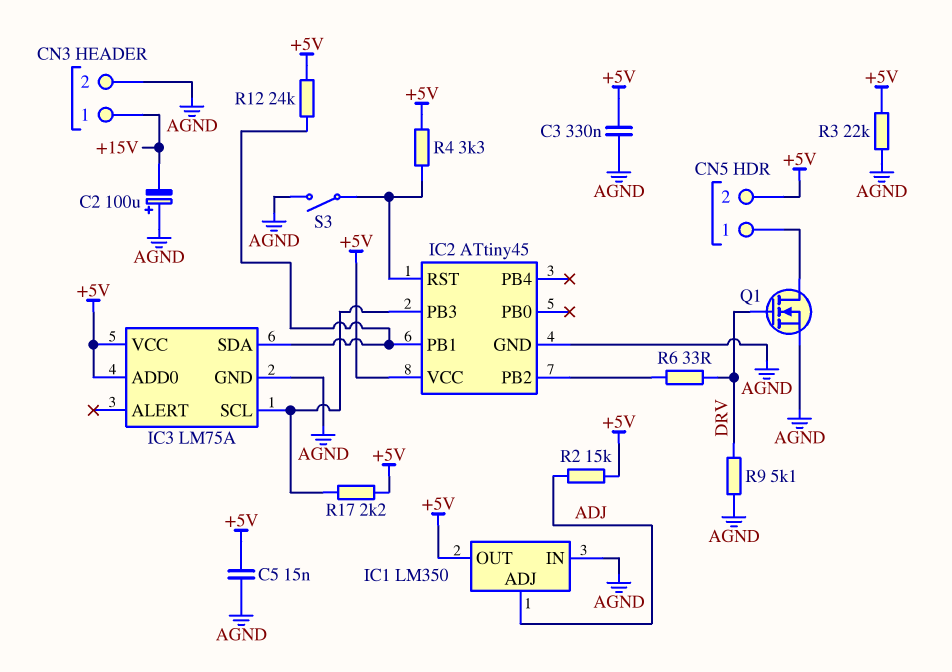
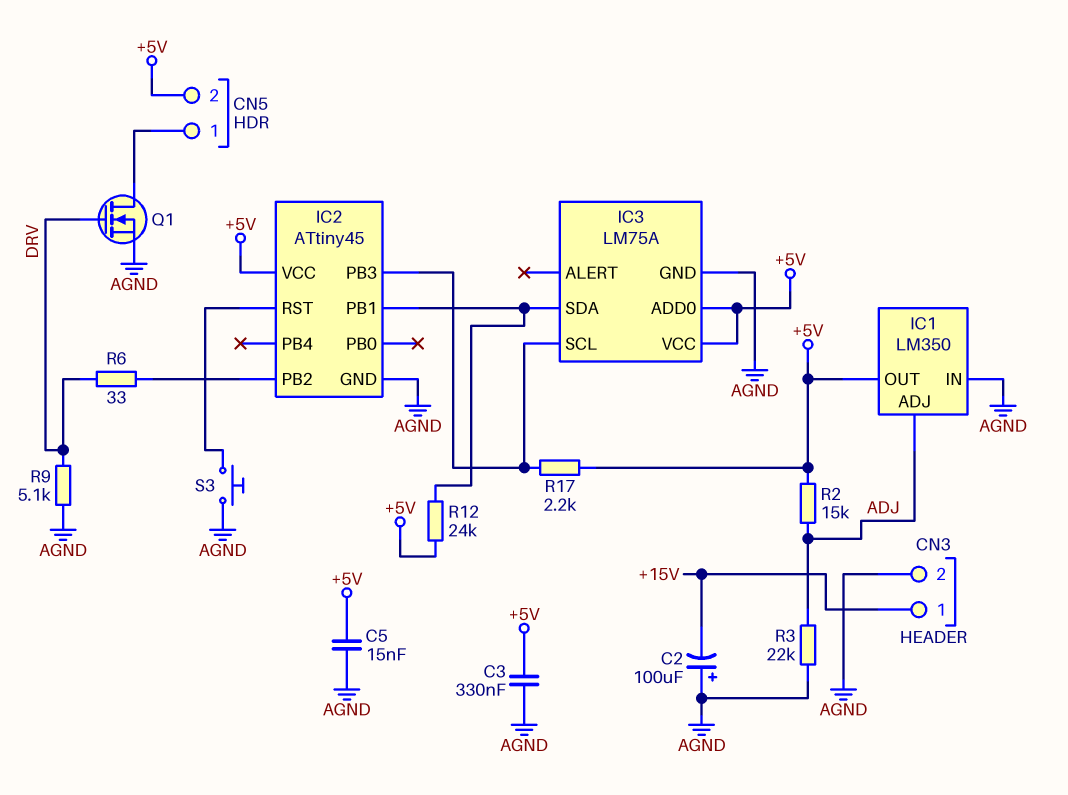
R3: 22k (+5V, AGND) -> 22k (ADJ, AGND)
R4: 3.3k (+5V, IC2/RST) -> none
S3: switch (AGND, IC2/RST) -> button (AGND, IC2/RST)

